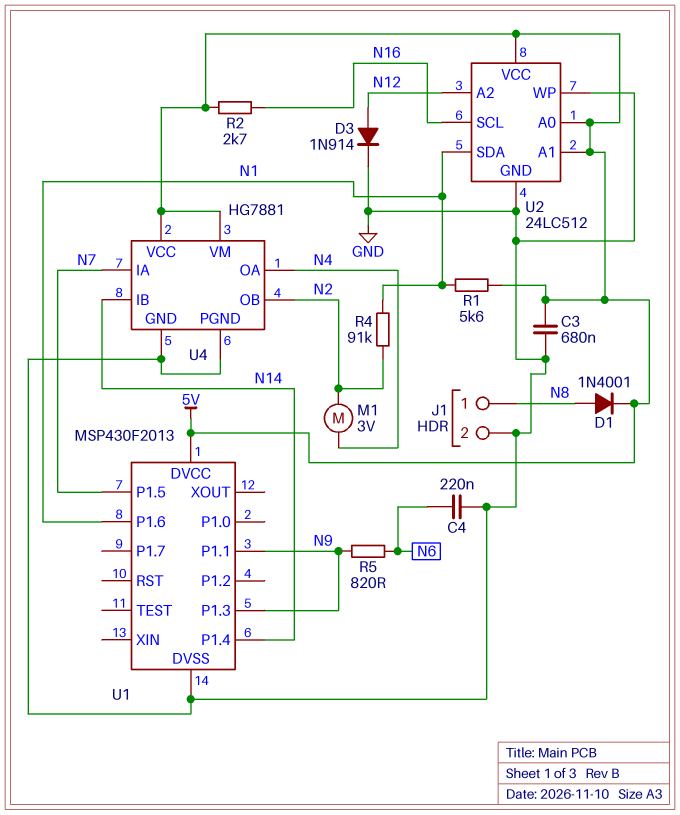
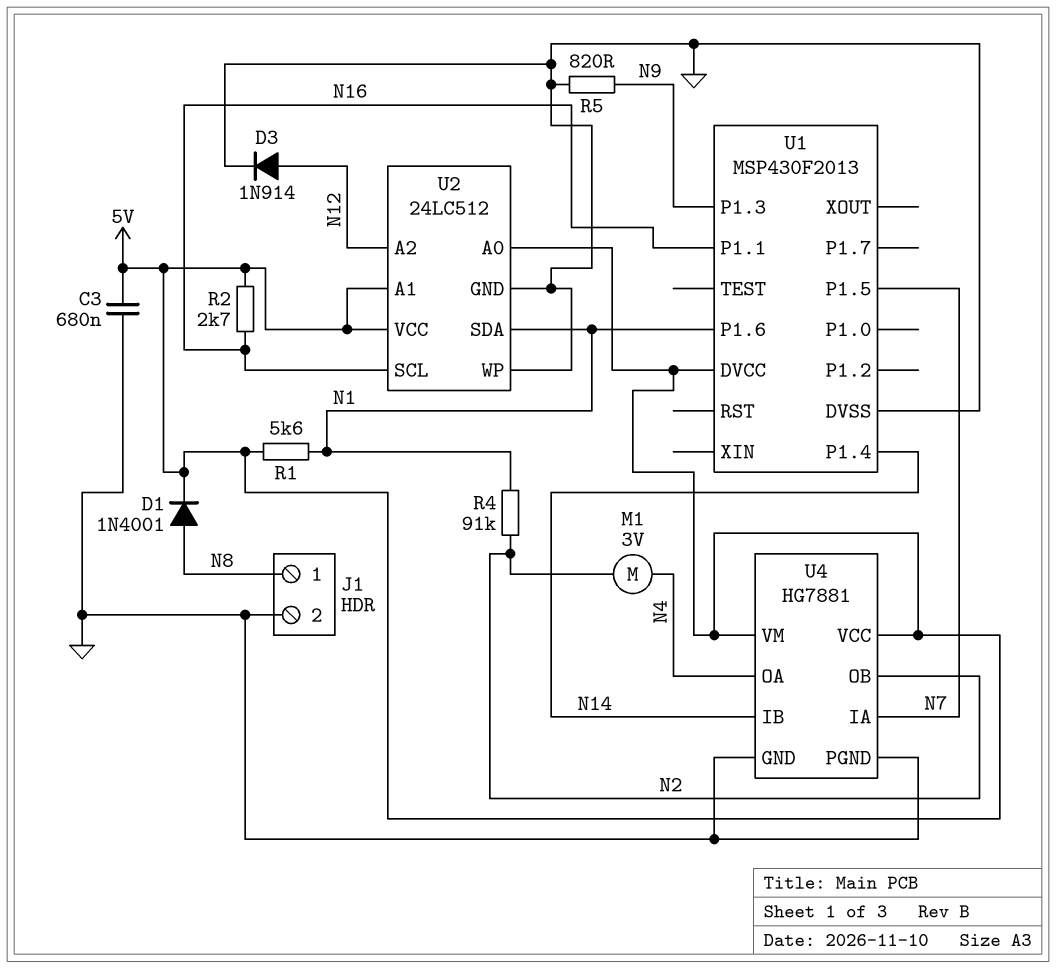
C4: 220nF (GND, N6) -> none
R5: 820 (N6, N9) -> 820 (GND, N9)
U1 pin P1.1: N9 -> N16

